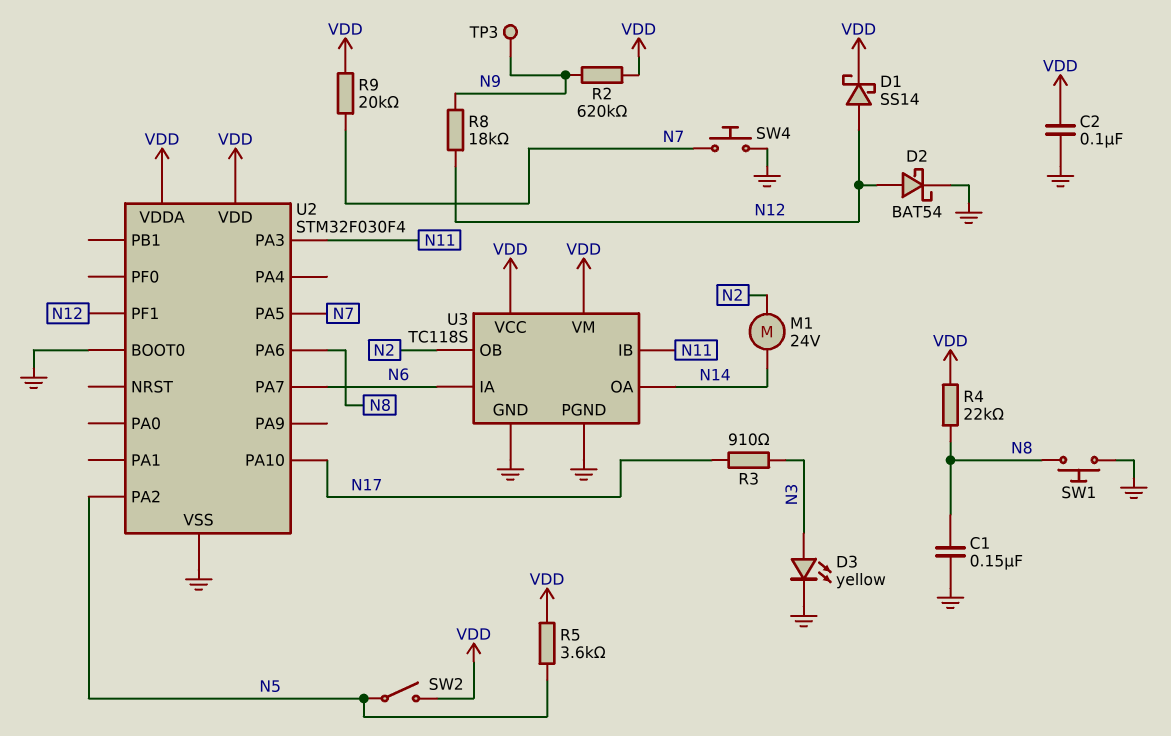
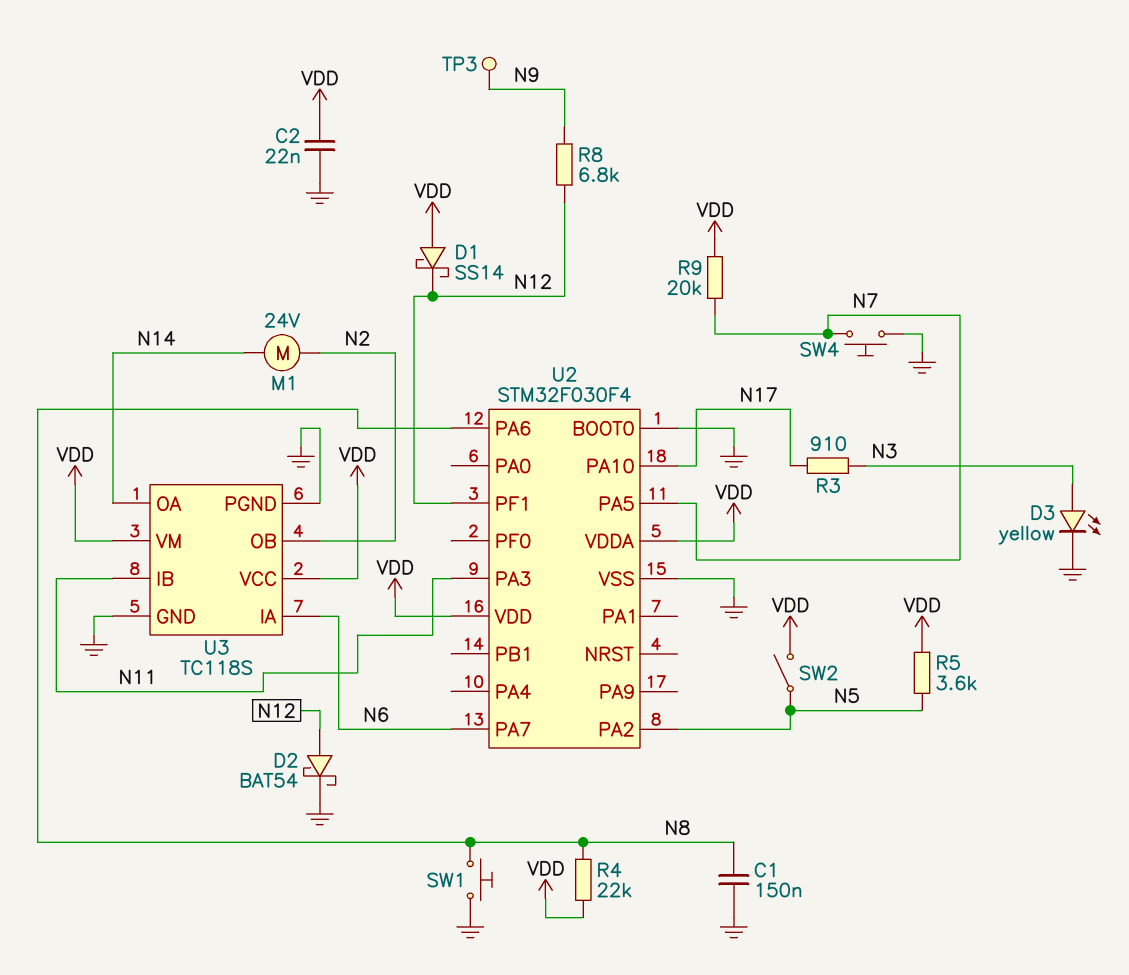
C2: 100nF (GND, VDD) -> 22nF (GND, VDD)
D1: schottky SS14 (A N12, K VDD) -> schottky SS14 (A VDD, K N12)
R2: 620k (N9, VDD) -> none
R8: 18k (N9, N12) -> 6.8k (N9, N12)

